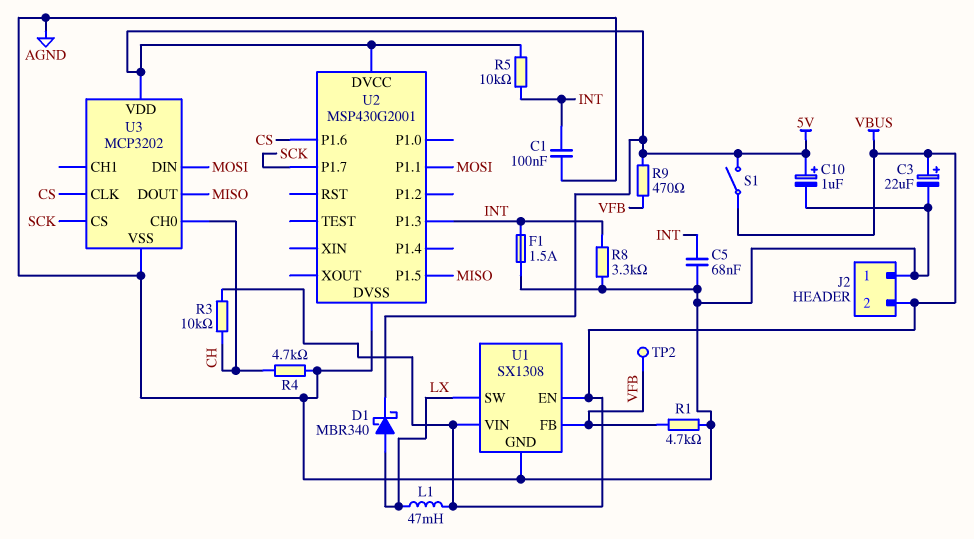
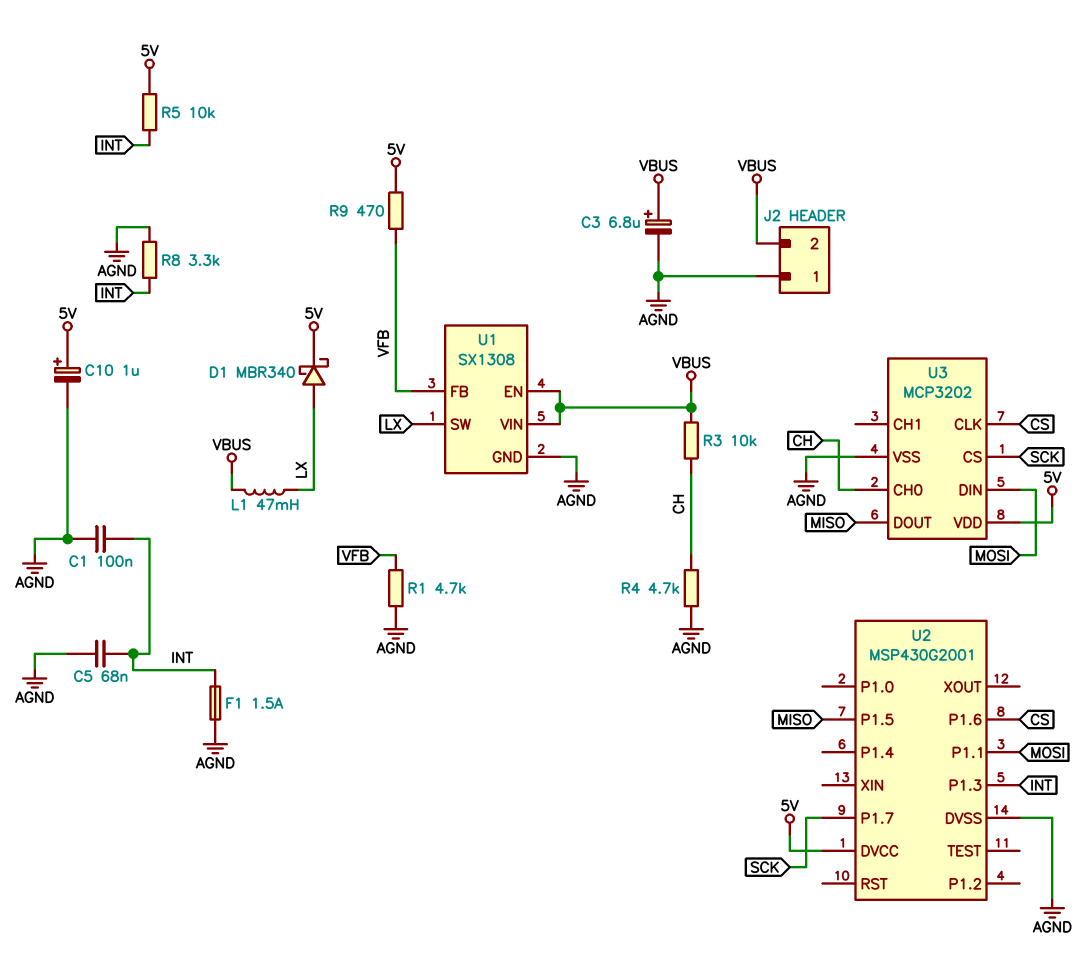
C3: 22uF (plus VBUS, minus AGND) -> 6.8uF (plus VBUS, minus AGND)
S1: switch (5V, VBUS) -> none
TP2: test point (VFB) -> none

